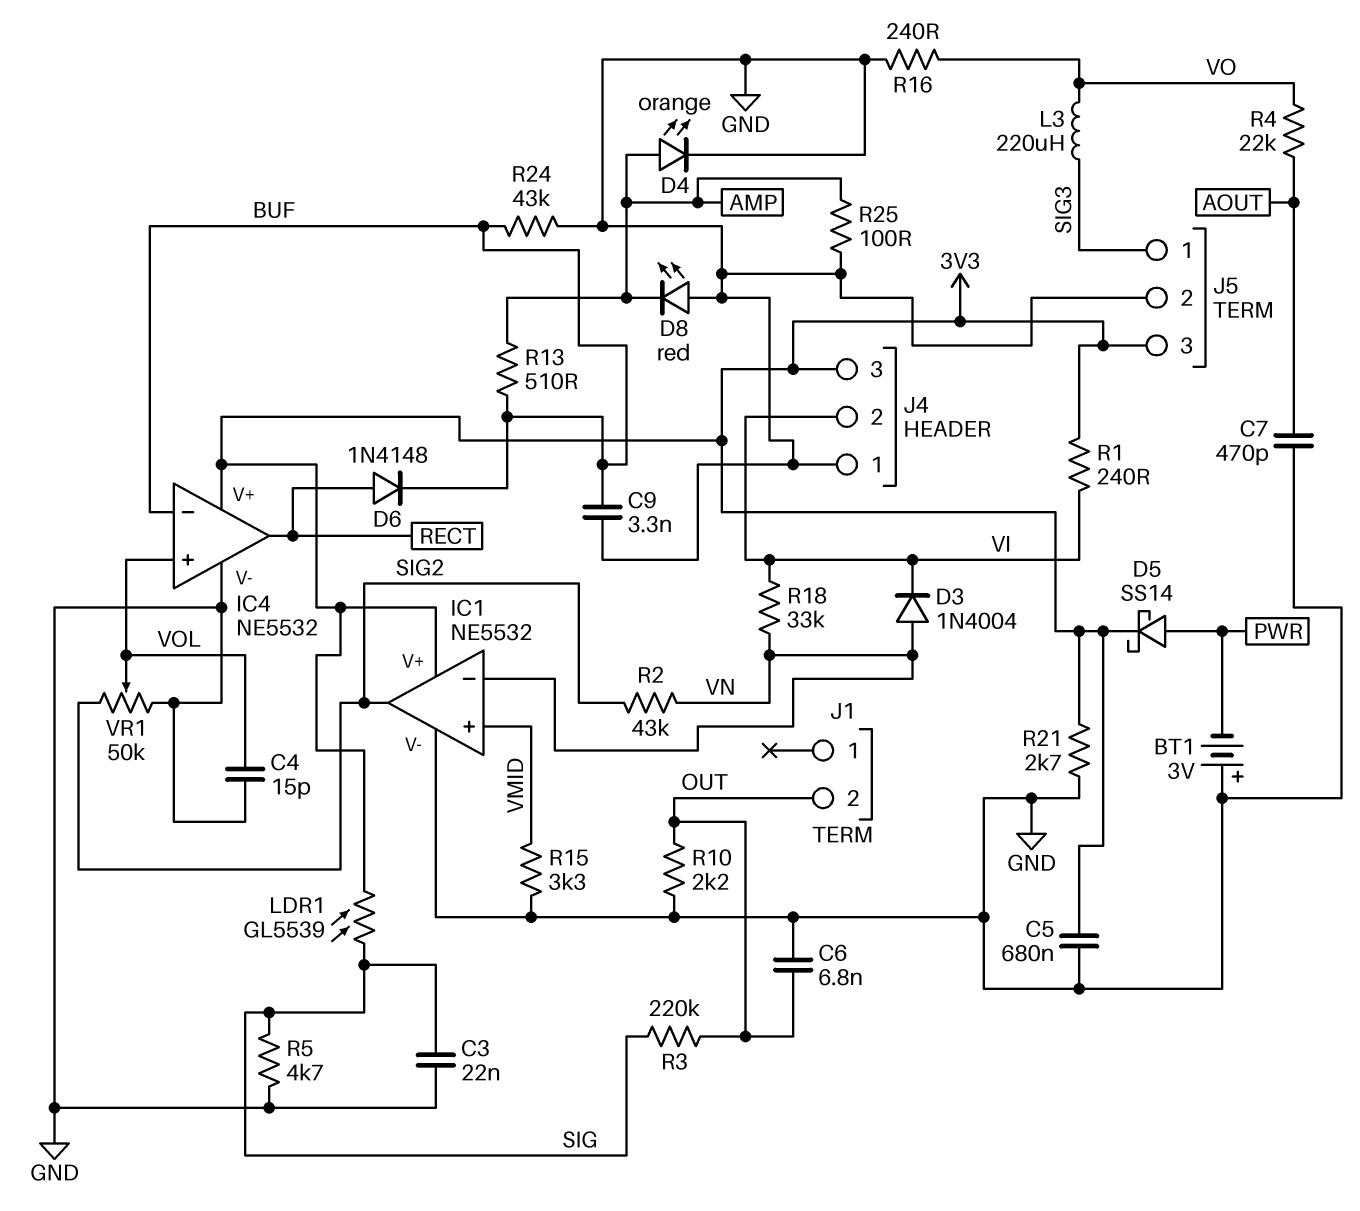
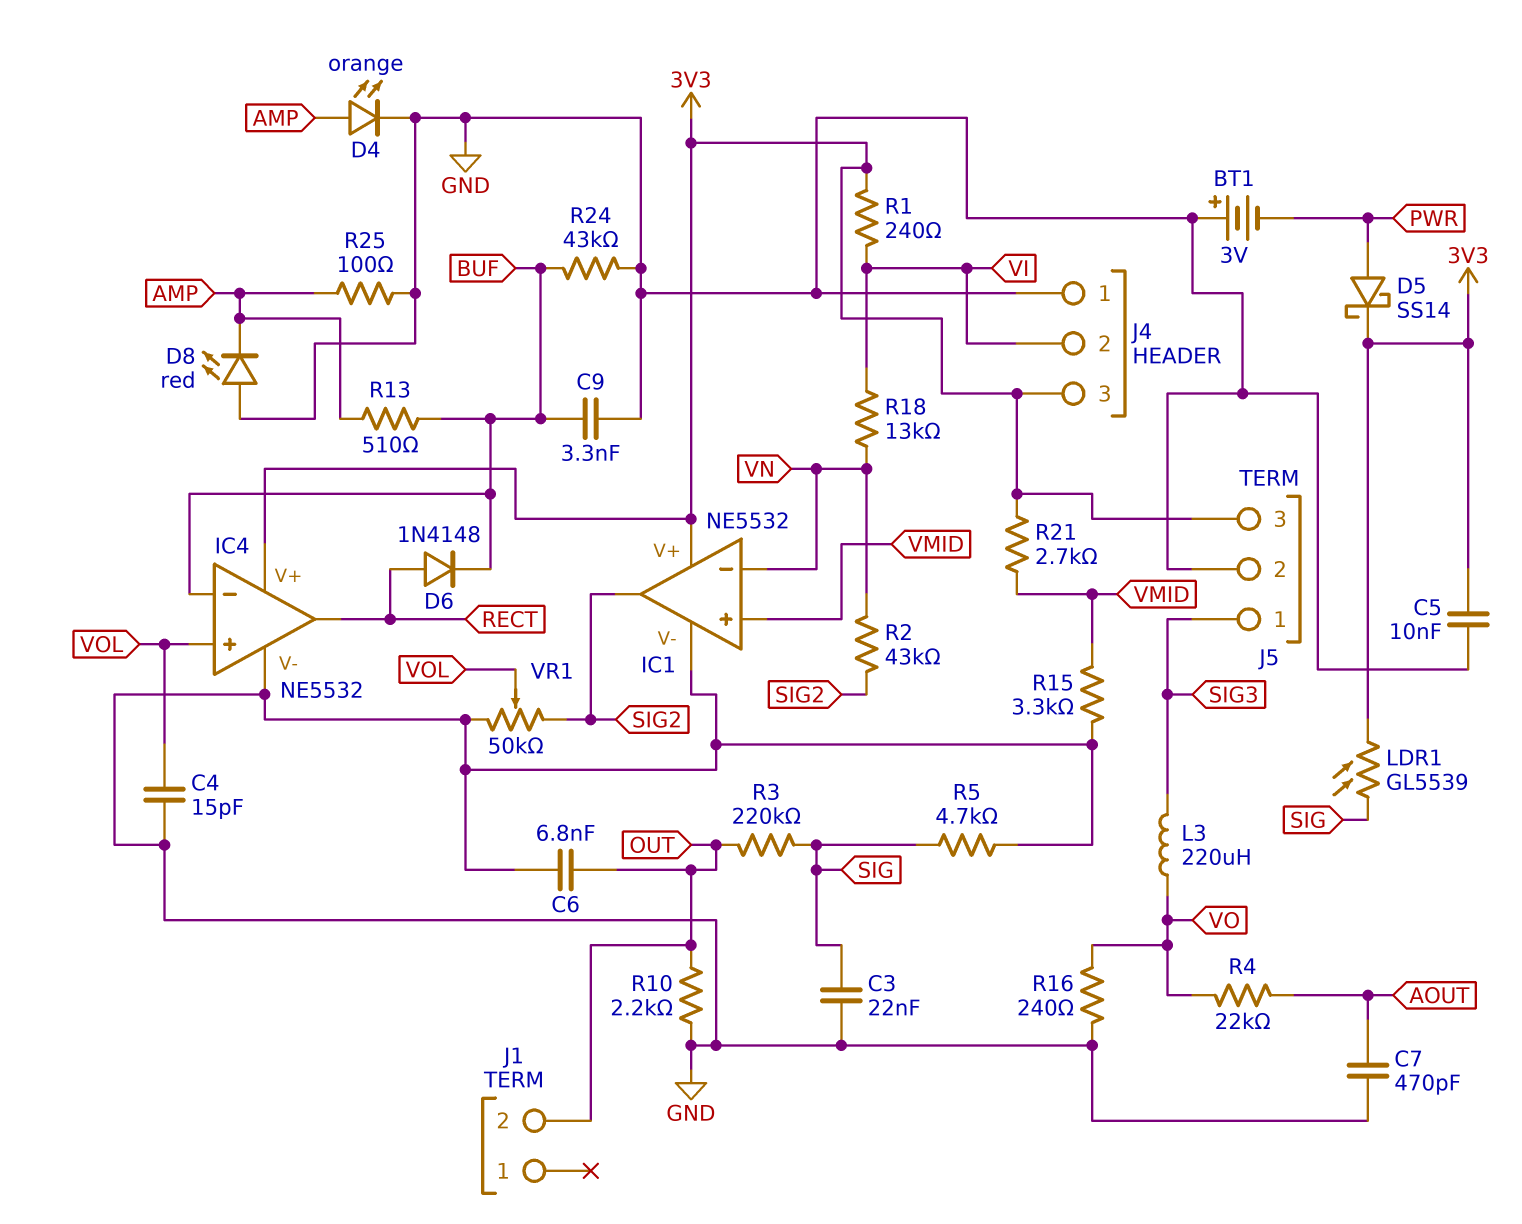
C5: 680nF (3V3, GND) -> 10nF (3V3, GND)
D3: diode 1N4004 (A VN, K VI) -> none
R18: 33k (VI, VN) -> 13k (VI, VN)
R21: 2.7k (3V3, GND) -> 2.7k (3V3, VMID)

